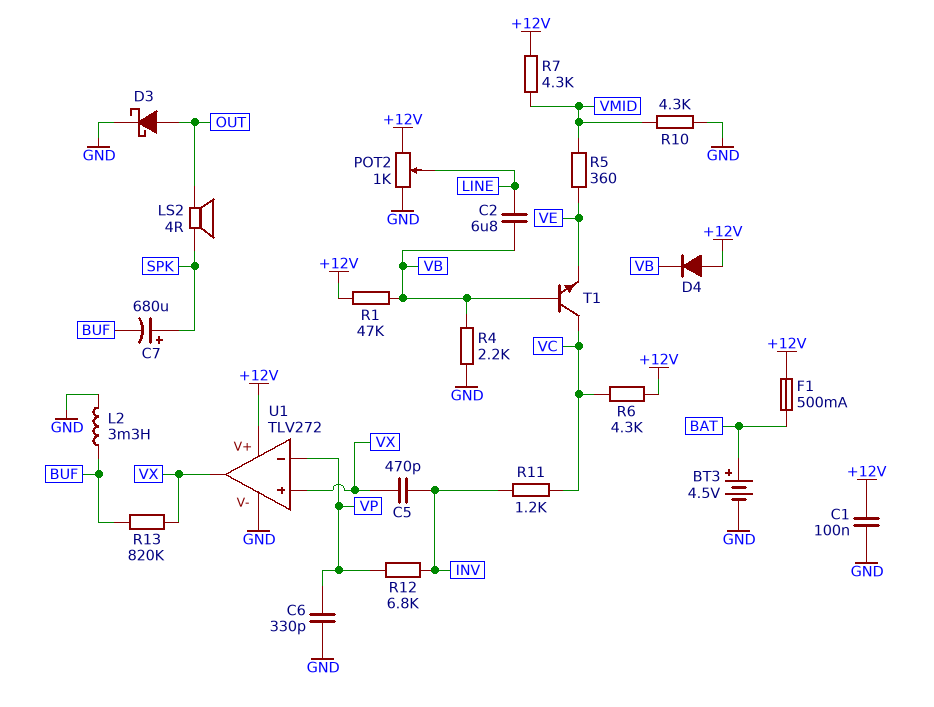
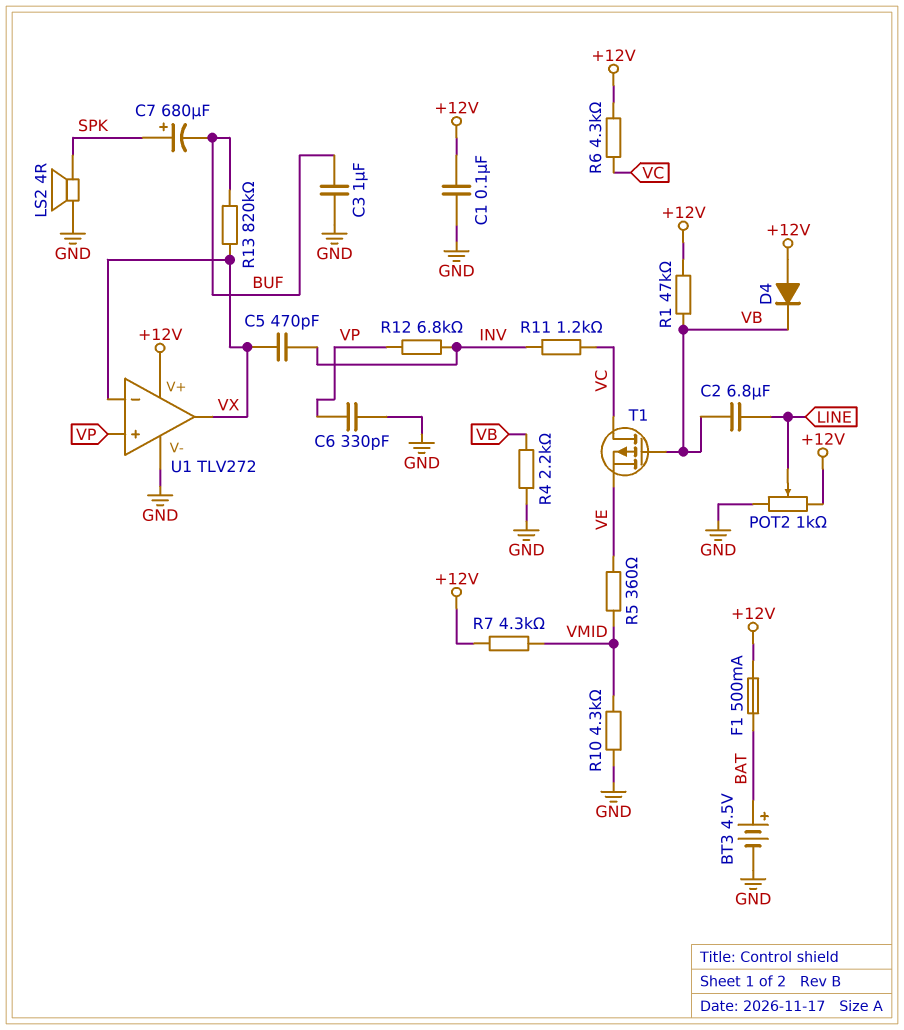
C3: none -> 1uF (BUF, GND)
D3: schottky (A OUT, K GND) -> none
L2: 3.3mH (BUF, GND) -> none
LS2: speaker 4R (OUT, SPK) -> speaker 4R (GND, SPK)
T1: NPN (B VB, C VC, E VE) -> PMOS (G VB, D VC, S VE)
U1 pin in+: VX -> VP
U1 pin in-: VP -> VX

